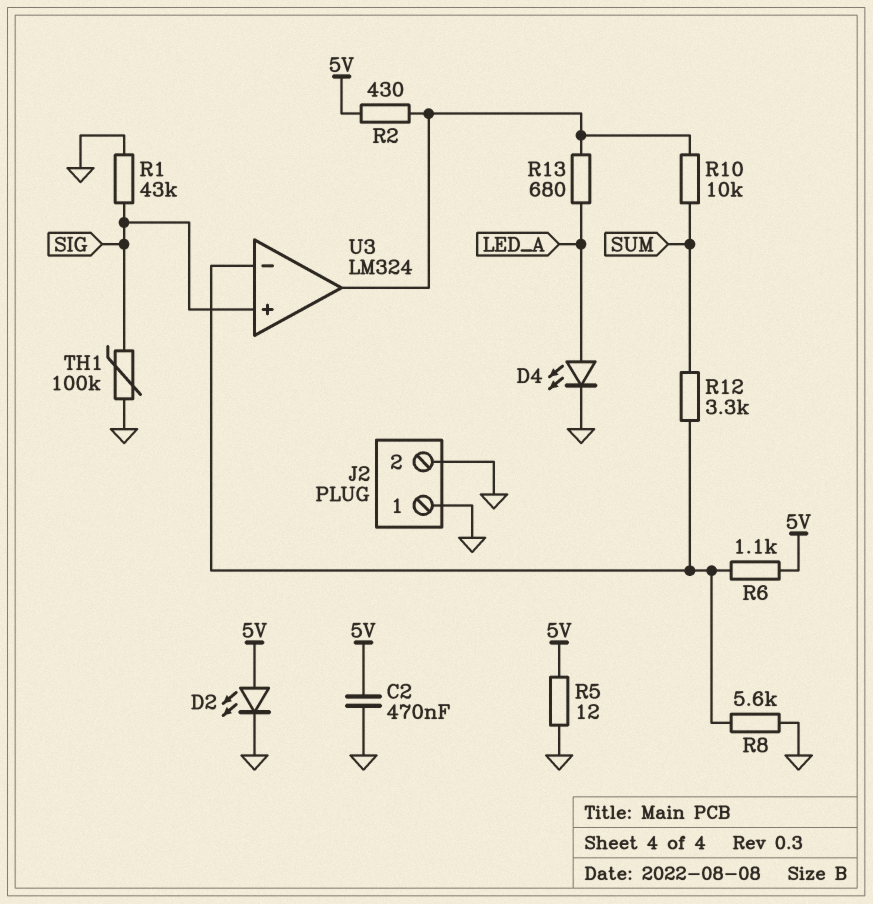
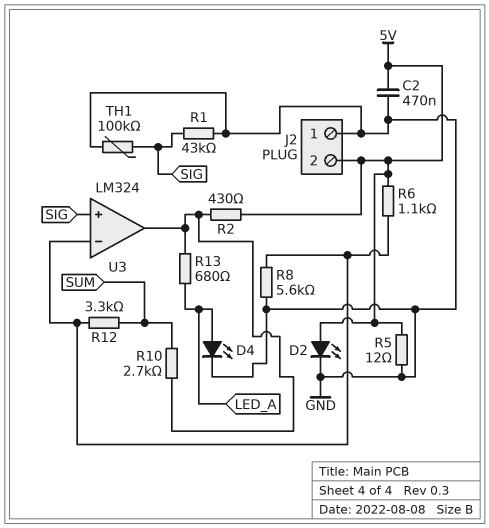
J2 pin 2: GND -> 5V
R10: 10k (SUM, U3/out) -> 2.7k (SUM, U3/out)

